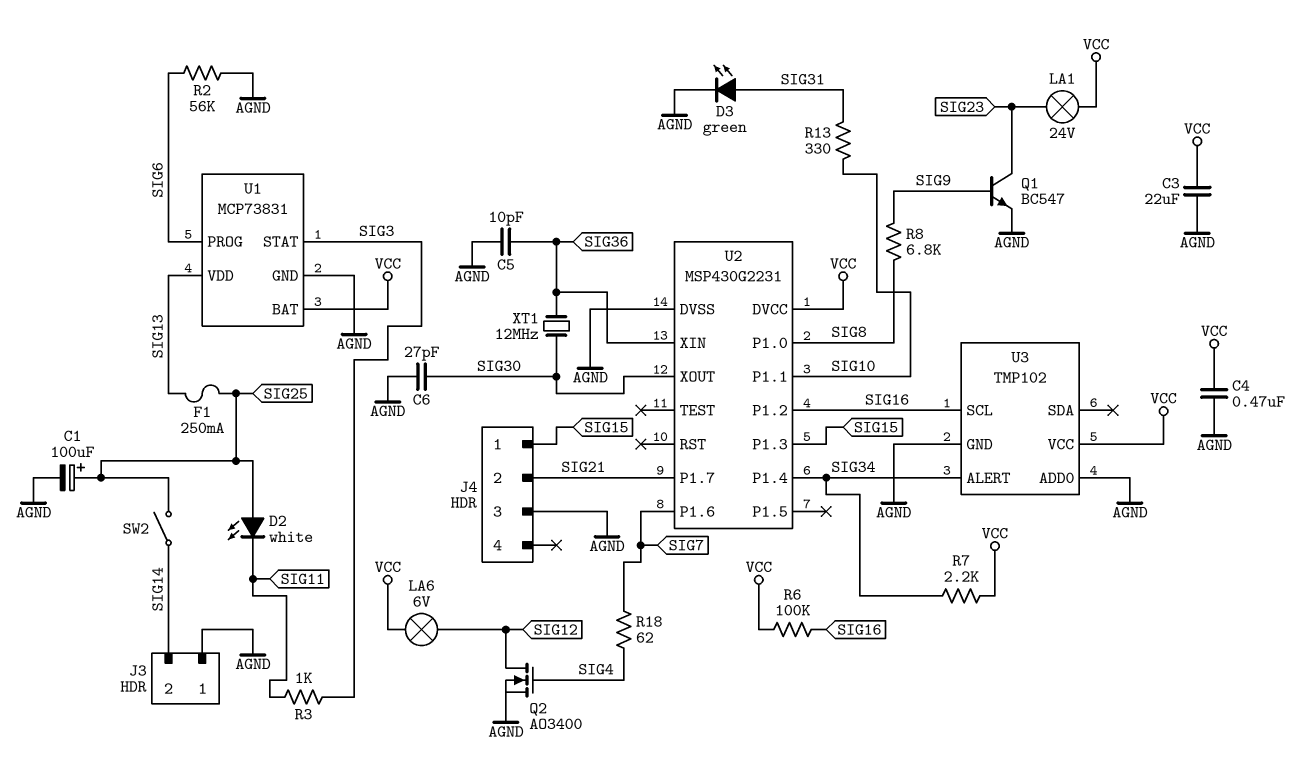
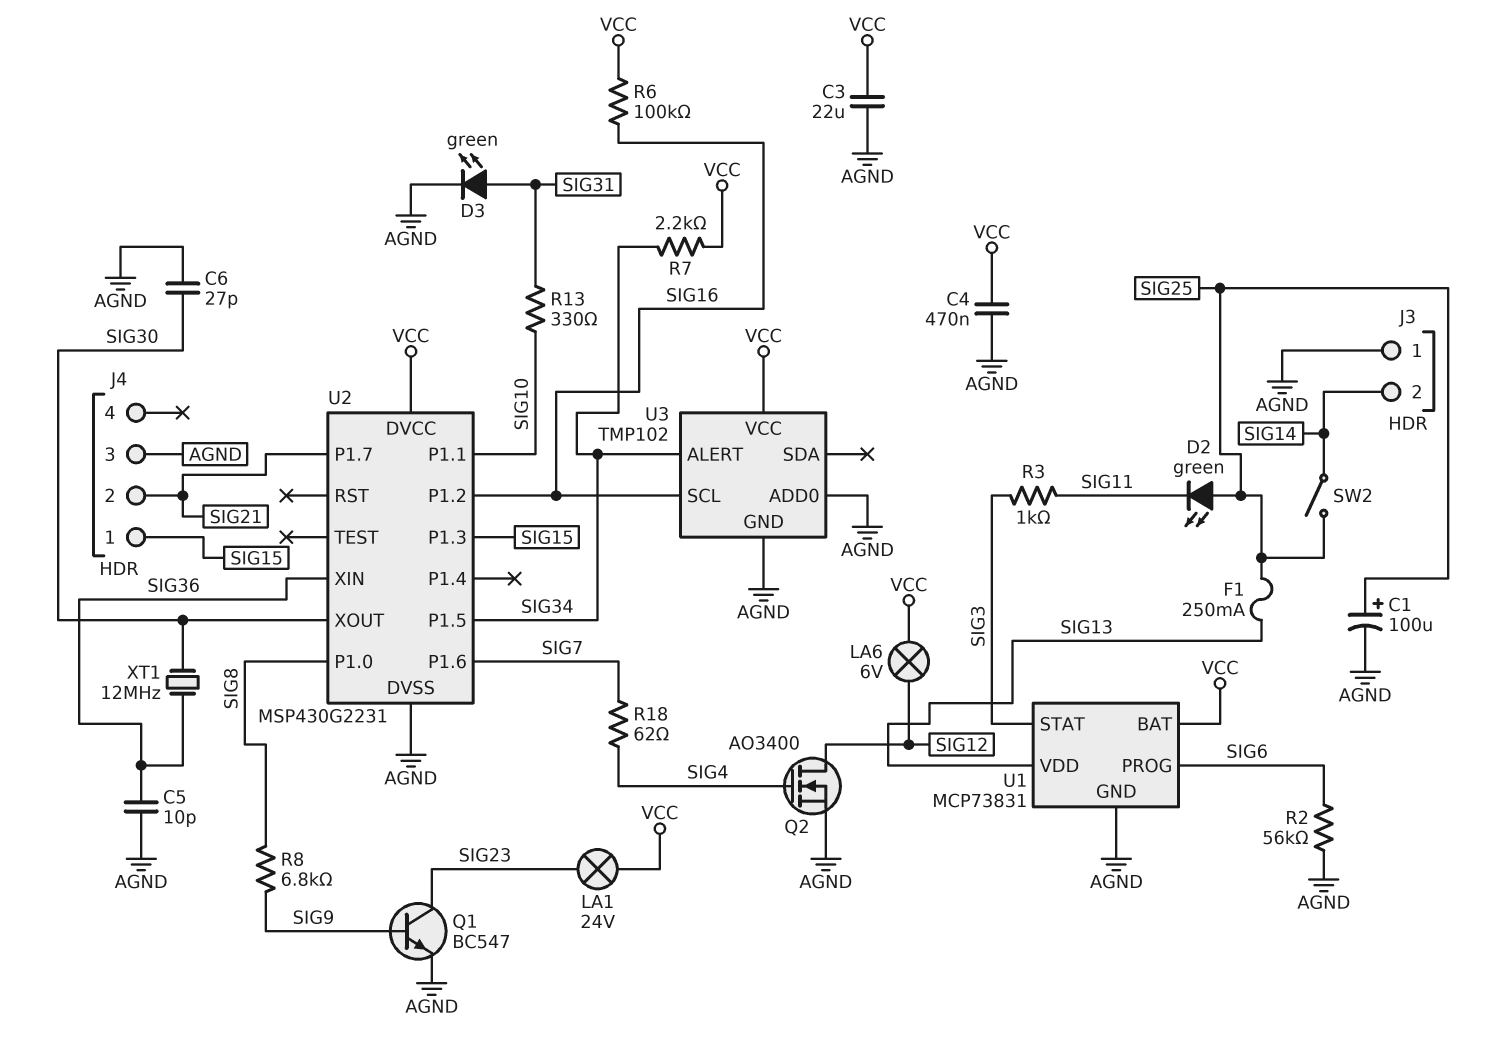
D2: LED white (A SIG25, K SIG11) -> LED green (A SIG25, K SIG11)
U2 pin P1.4: SIG34 -> none
U2 pin P1.5: none -> SIG34

